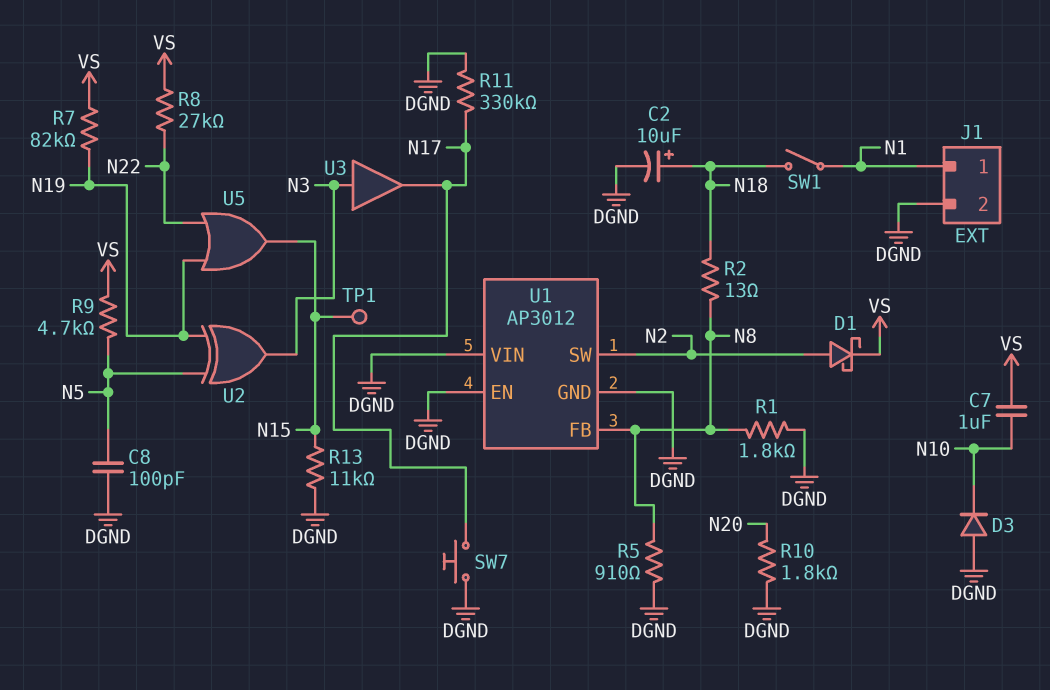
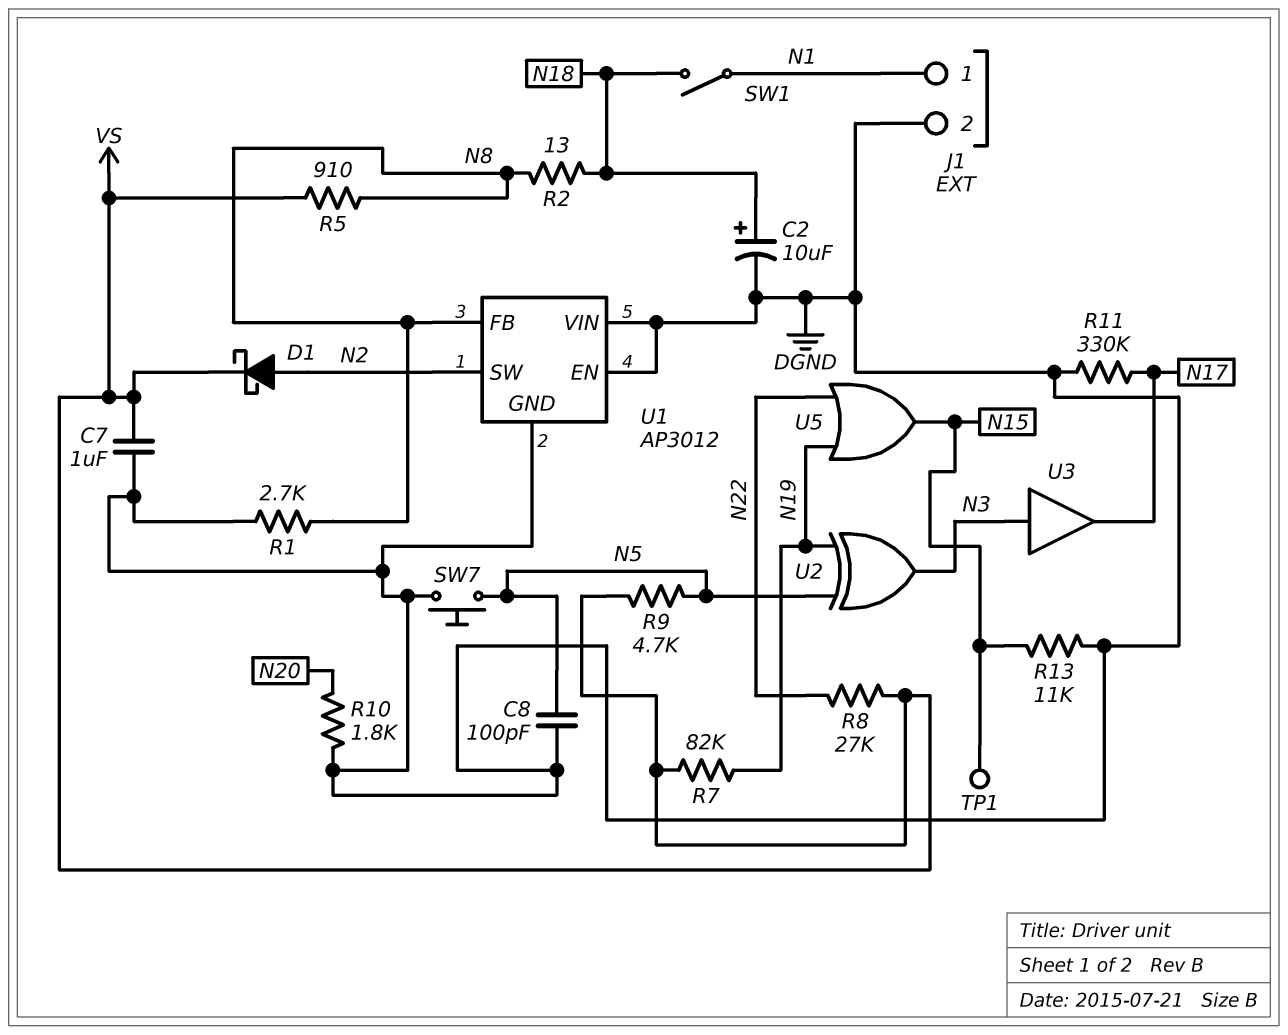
C7: 1uF (N10, VS) -> 1uF (DGND, VS)
D3: diode (A DGND, K N10) -> none
R1: 1.8k (DGND, N8) -> 2.7k (DGND, N8)
R5: 910 (DGND, N8) -> 910 (N8, VS)
SW7: button (DGND, N17) -> button (DGND, N5)

